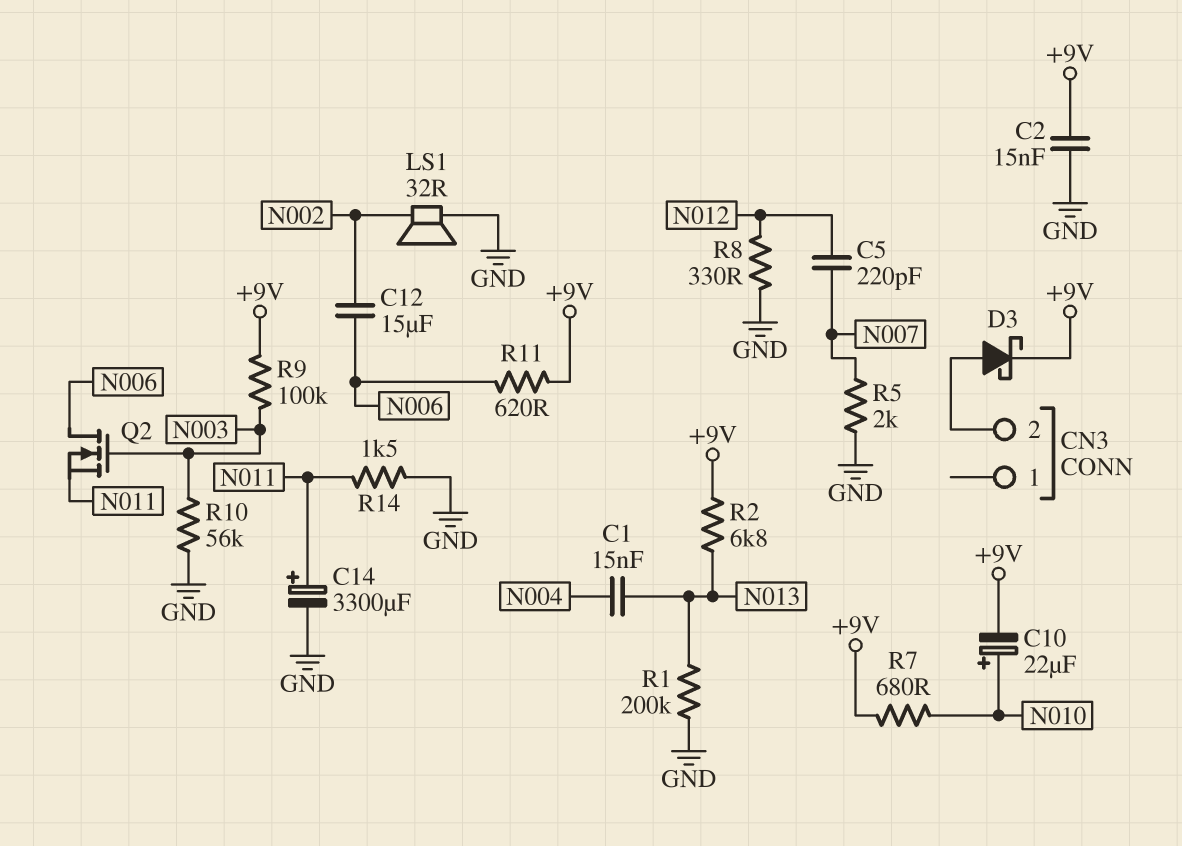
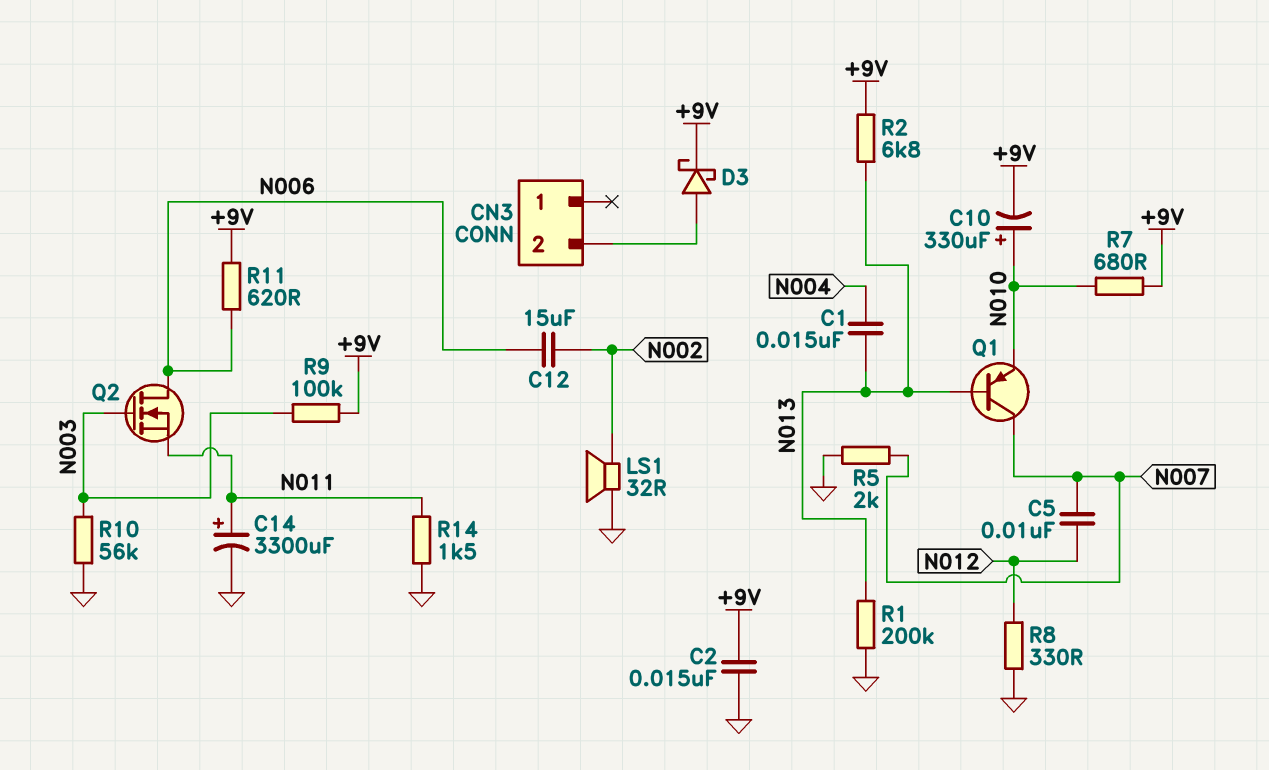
C5: 220pF (N007, N012) -> 10nF (N007, N012)
C10: 22uF (plus N010, minus +9V) -> 330uF (plus N010, minus +9V)
Q1: none -> PNP (B N013, C N007, E N010)

